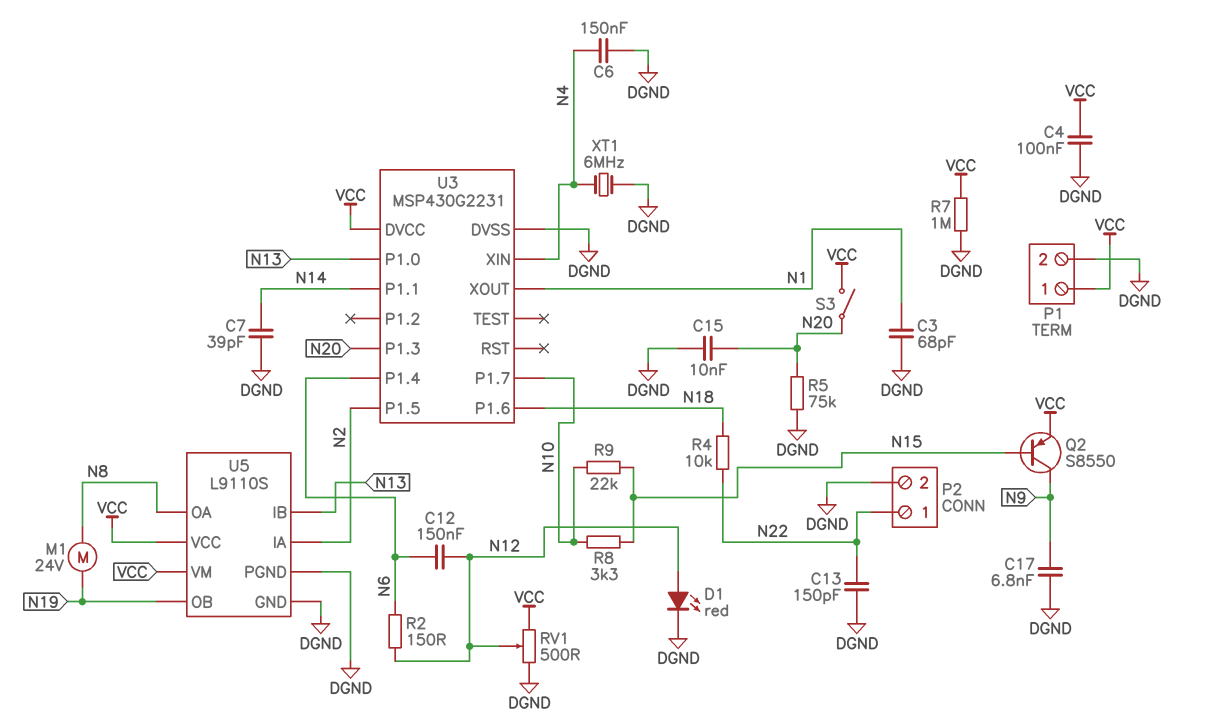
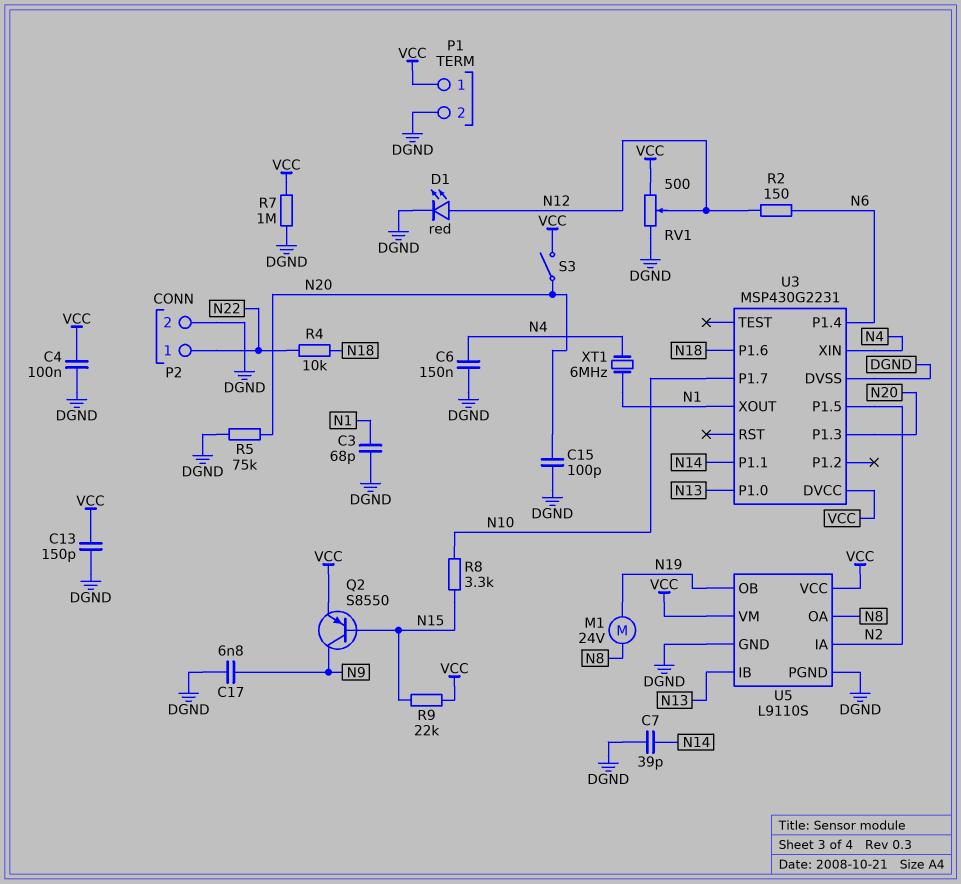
C12: 150nF (N6, N12) -> none
C13: 150pF (DGND, N22) -> 150pF (DGND, VCC)
C15: 10nF (DGND, N20) -> 100pF (DGND, N20)
R9: 22k (N10, N15) -> 22k (N15, VCC)
XT1: 6MHz (DGND, N4) -> 6MHz (N1, N4)

